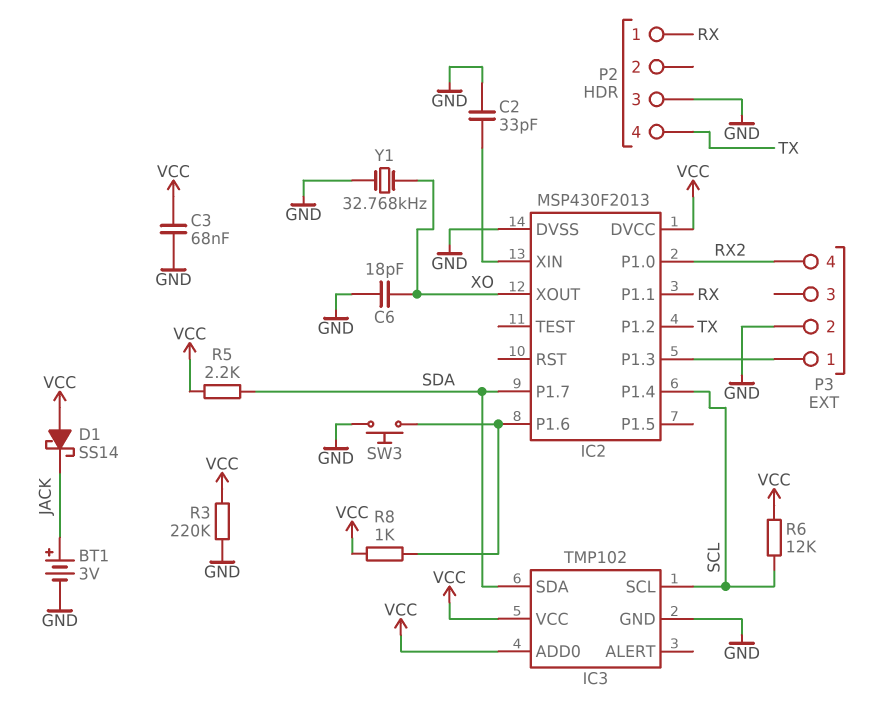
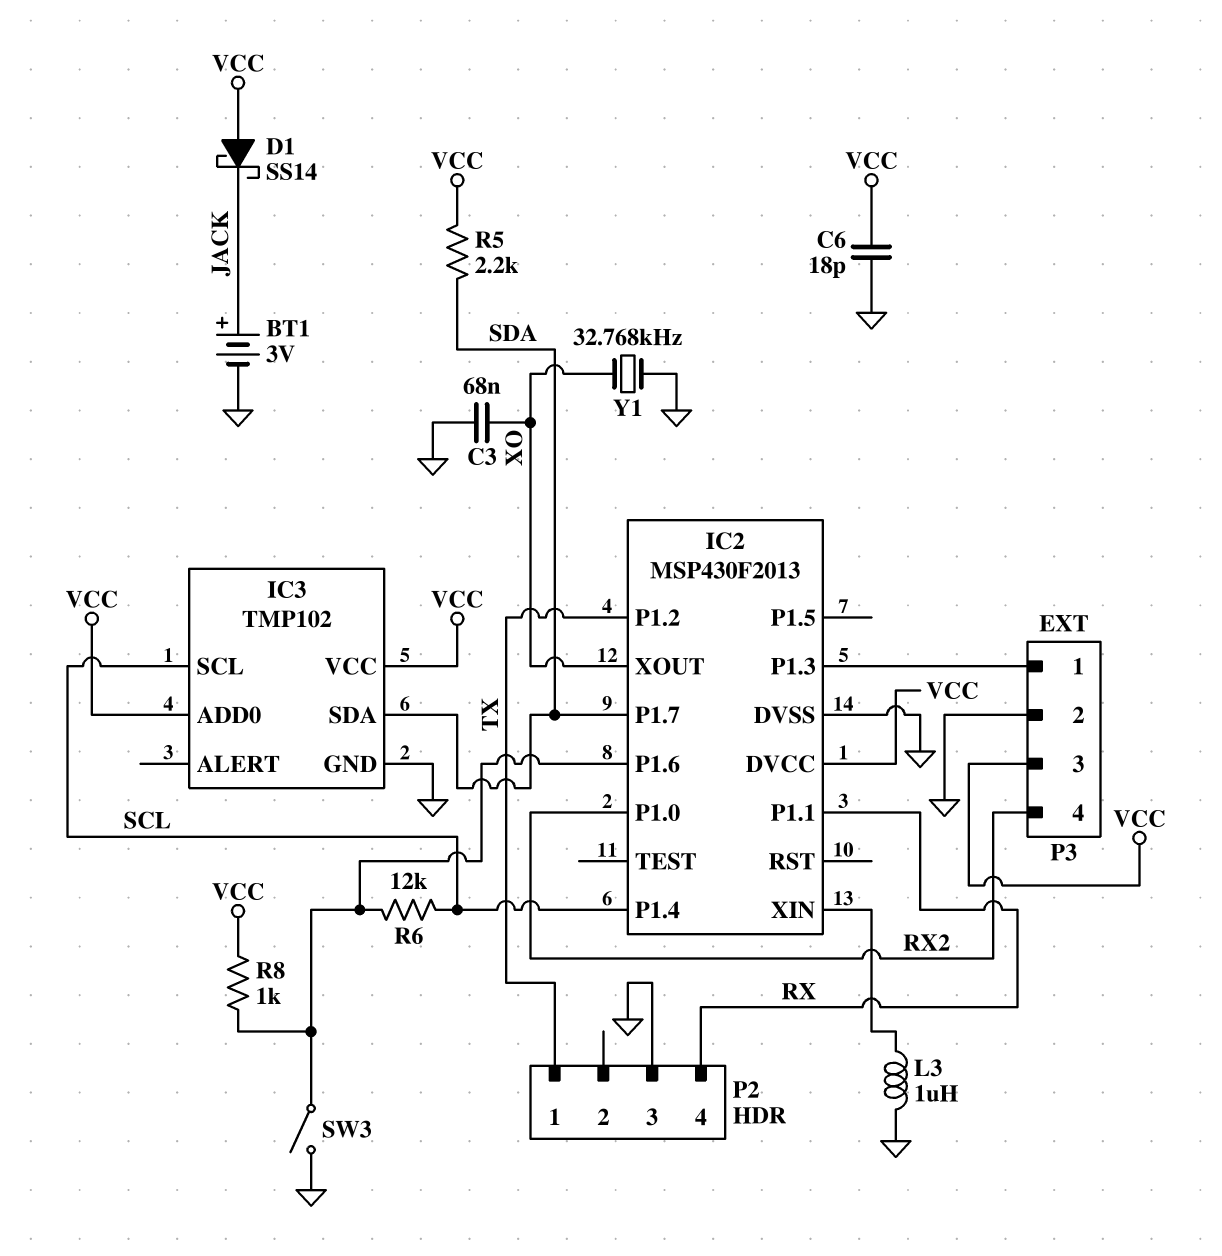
C2: 33pF (GND, IC2/XIN) -> none
C3: 68nF (GND, VCC) -> 68nF (GND, XO)
C6: 18pF (GND, XO) -> 18pF (GND, VCC)
L3: none -> 1uH (GND, IC2/XIN)
P2 pin 1: RX -> TX
P2 pin 4: TX -> RX
P3 pin 3: none -> VCC
R3: 220k (GND, VCC) -> none
R6: 12k (SCL, VCC) -> 12k (IC2/P1.6, SCL)
SW3: button (GND, IC2/P1.6) -> switch (GND, IC2/P1.6)

